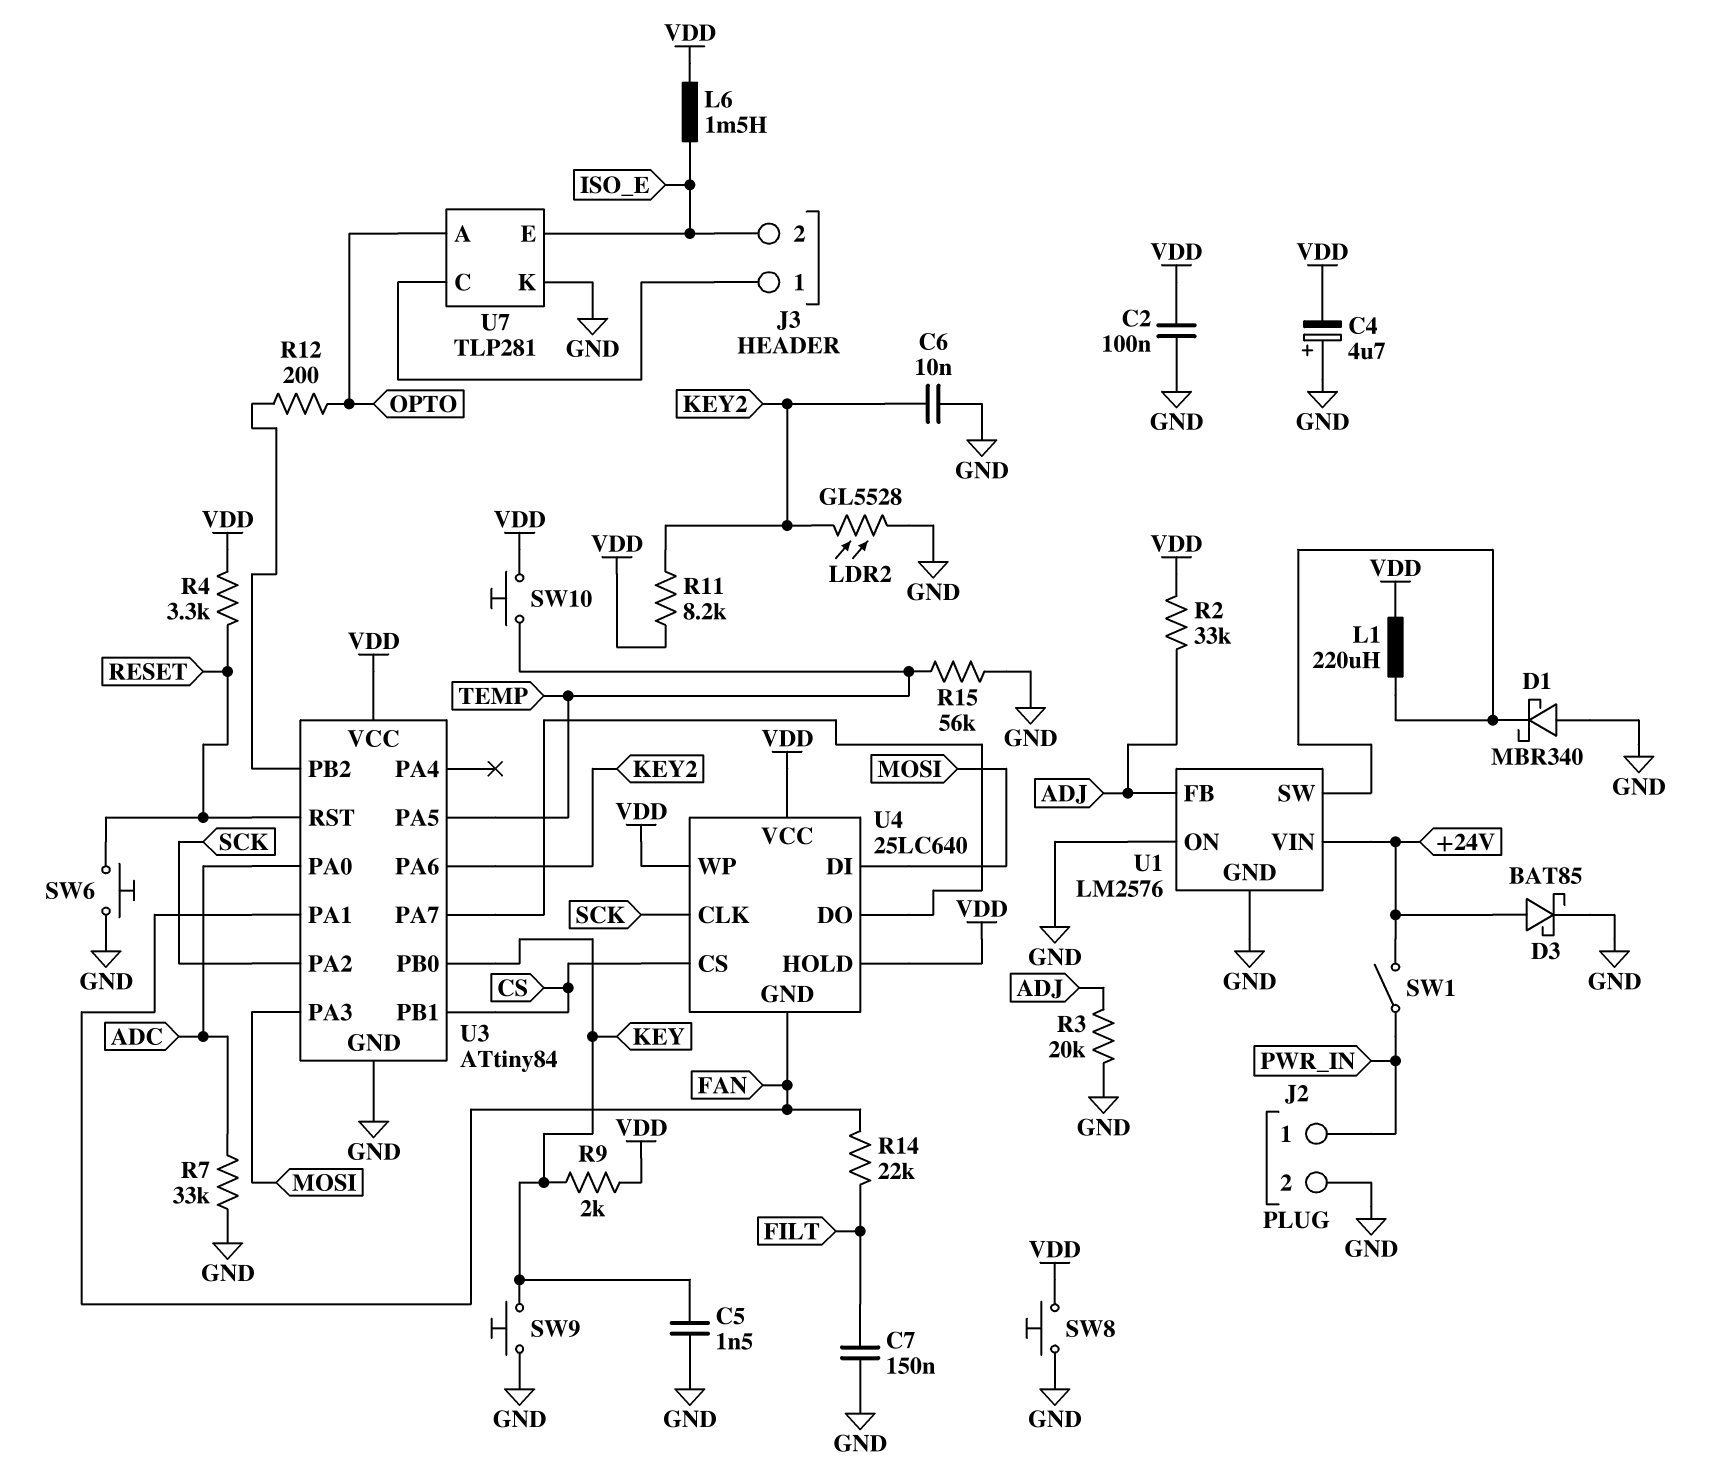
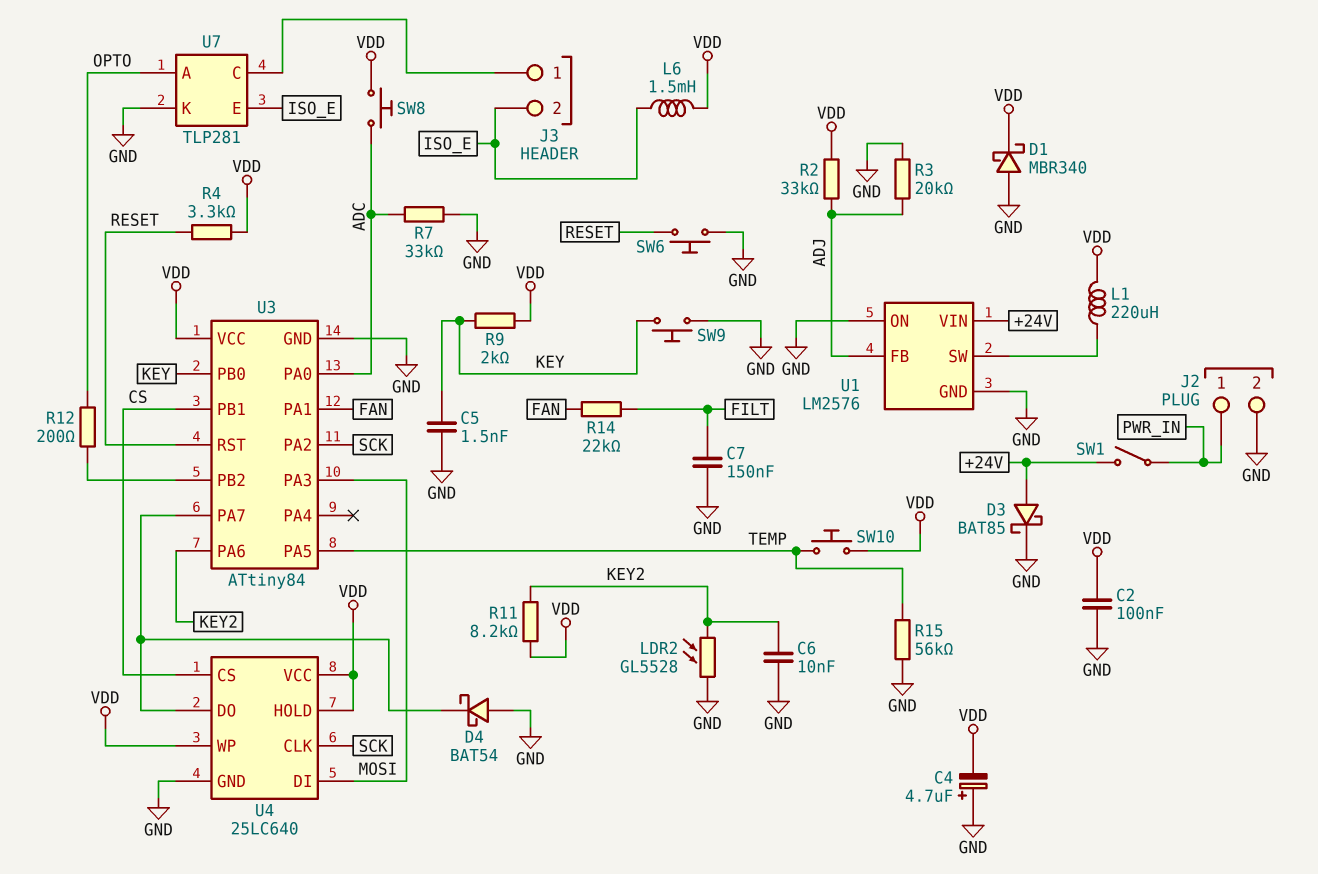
D1: schottky MBR340 (A GND, K U1/SW) -> schottky MBR340 (A GND, K VDD)
D4: none -> schottky BAT54 (A GND, K U3/PA7)
SW8: button (GND, VDD) -> button (ADC, VDD)
U4 pin GND: FAN -> GND

